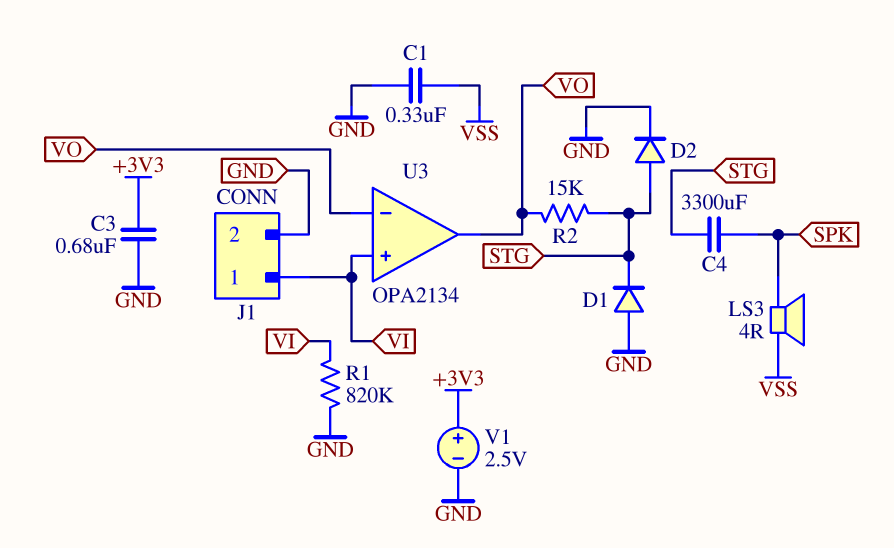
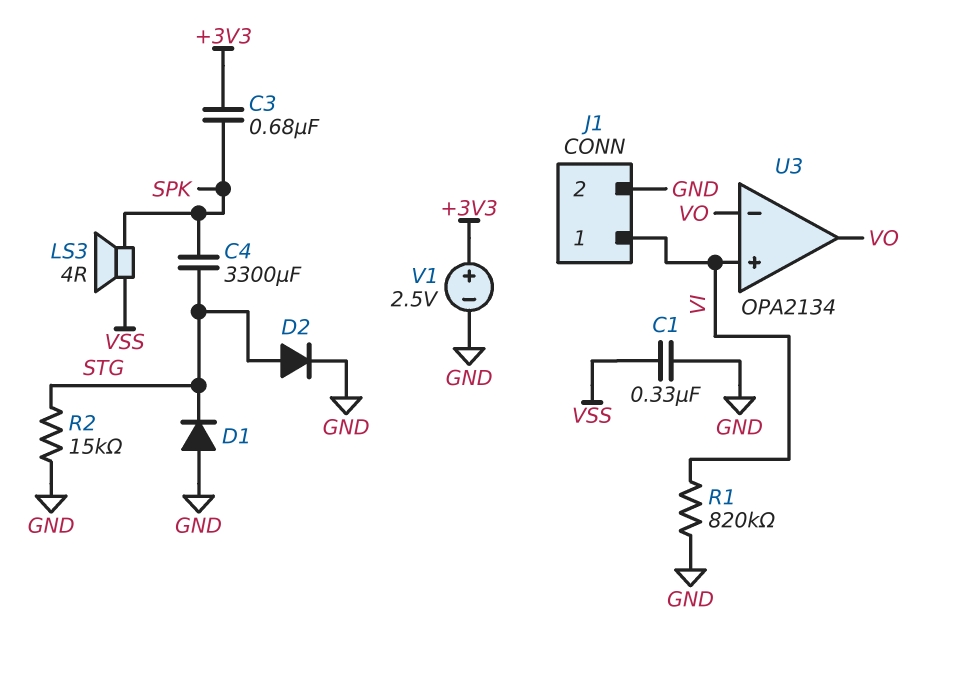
C3: 680nF (+3V3, GND) -> 680nF (+3V3, SPK)
R2: 15k (STG, VO) -> 15k (GND, STG)

